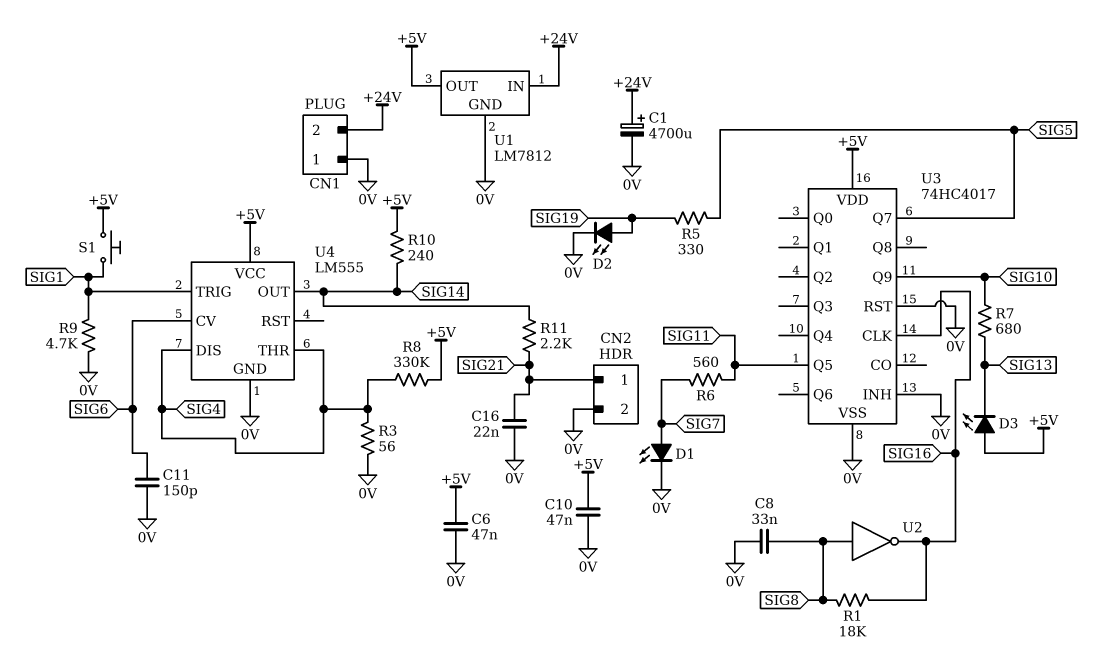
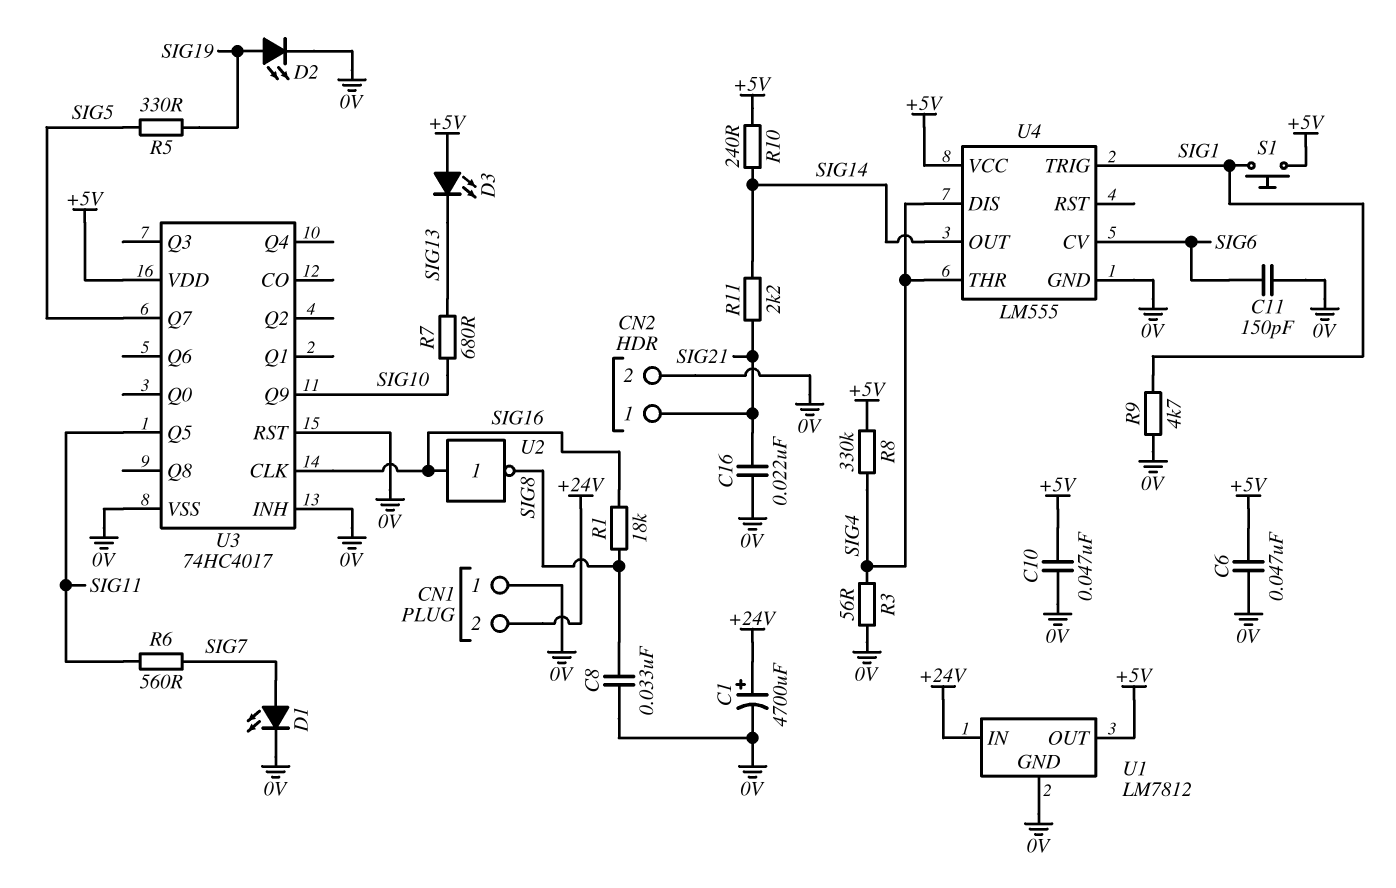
U2: NOT (in SIG8, out SIG16) -> NOT (in SIG16, out SIG8)

